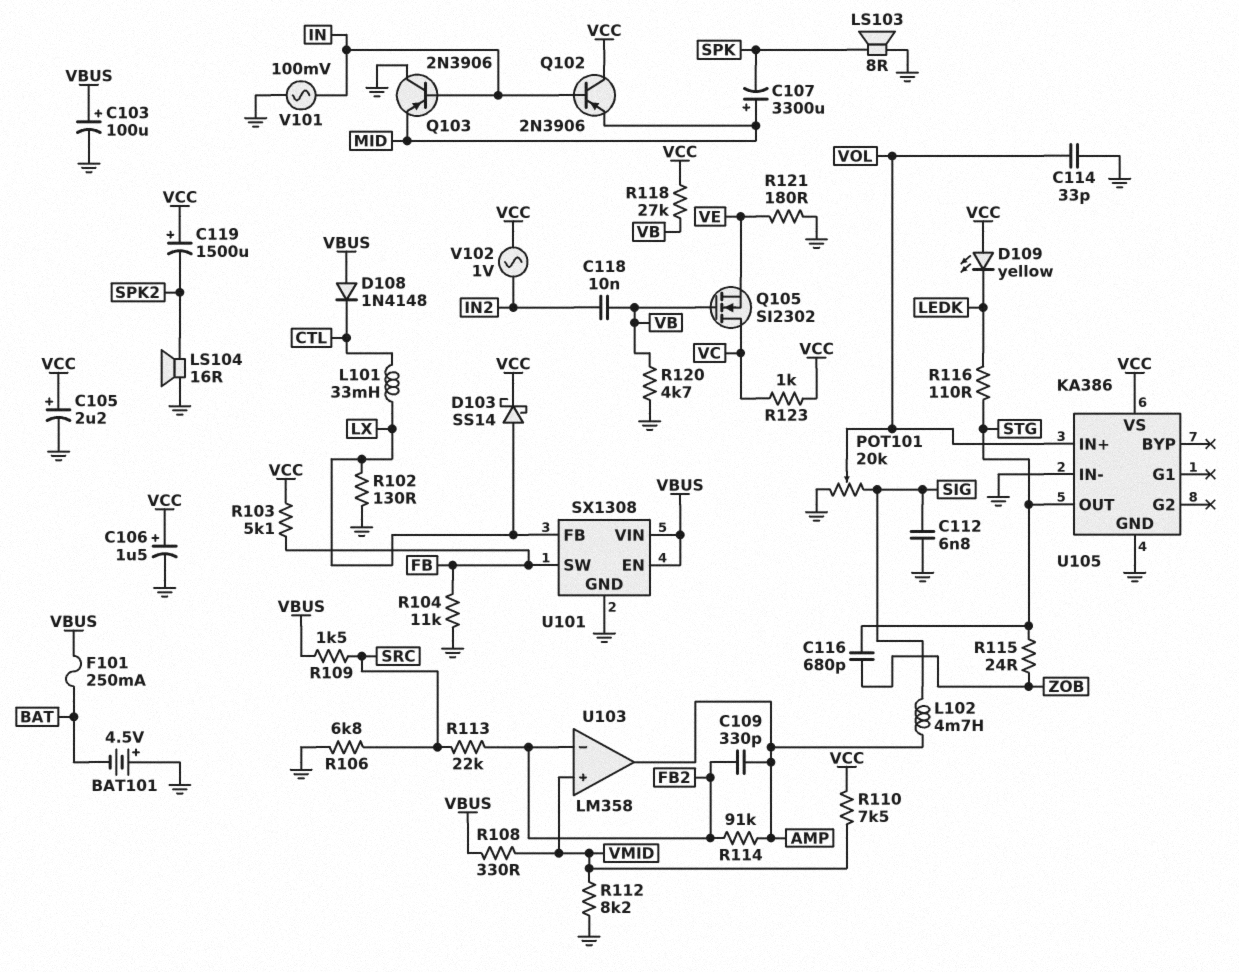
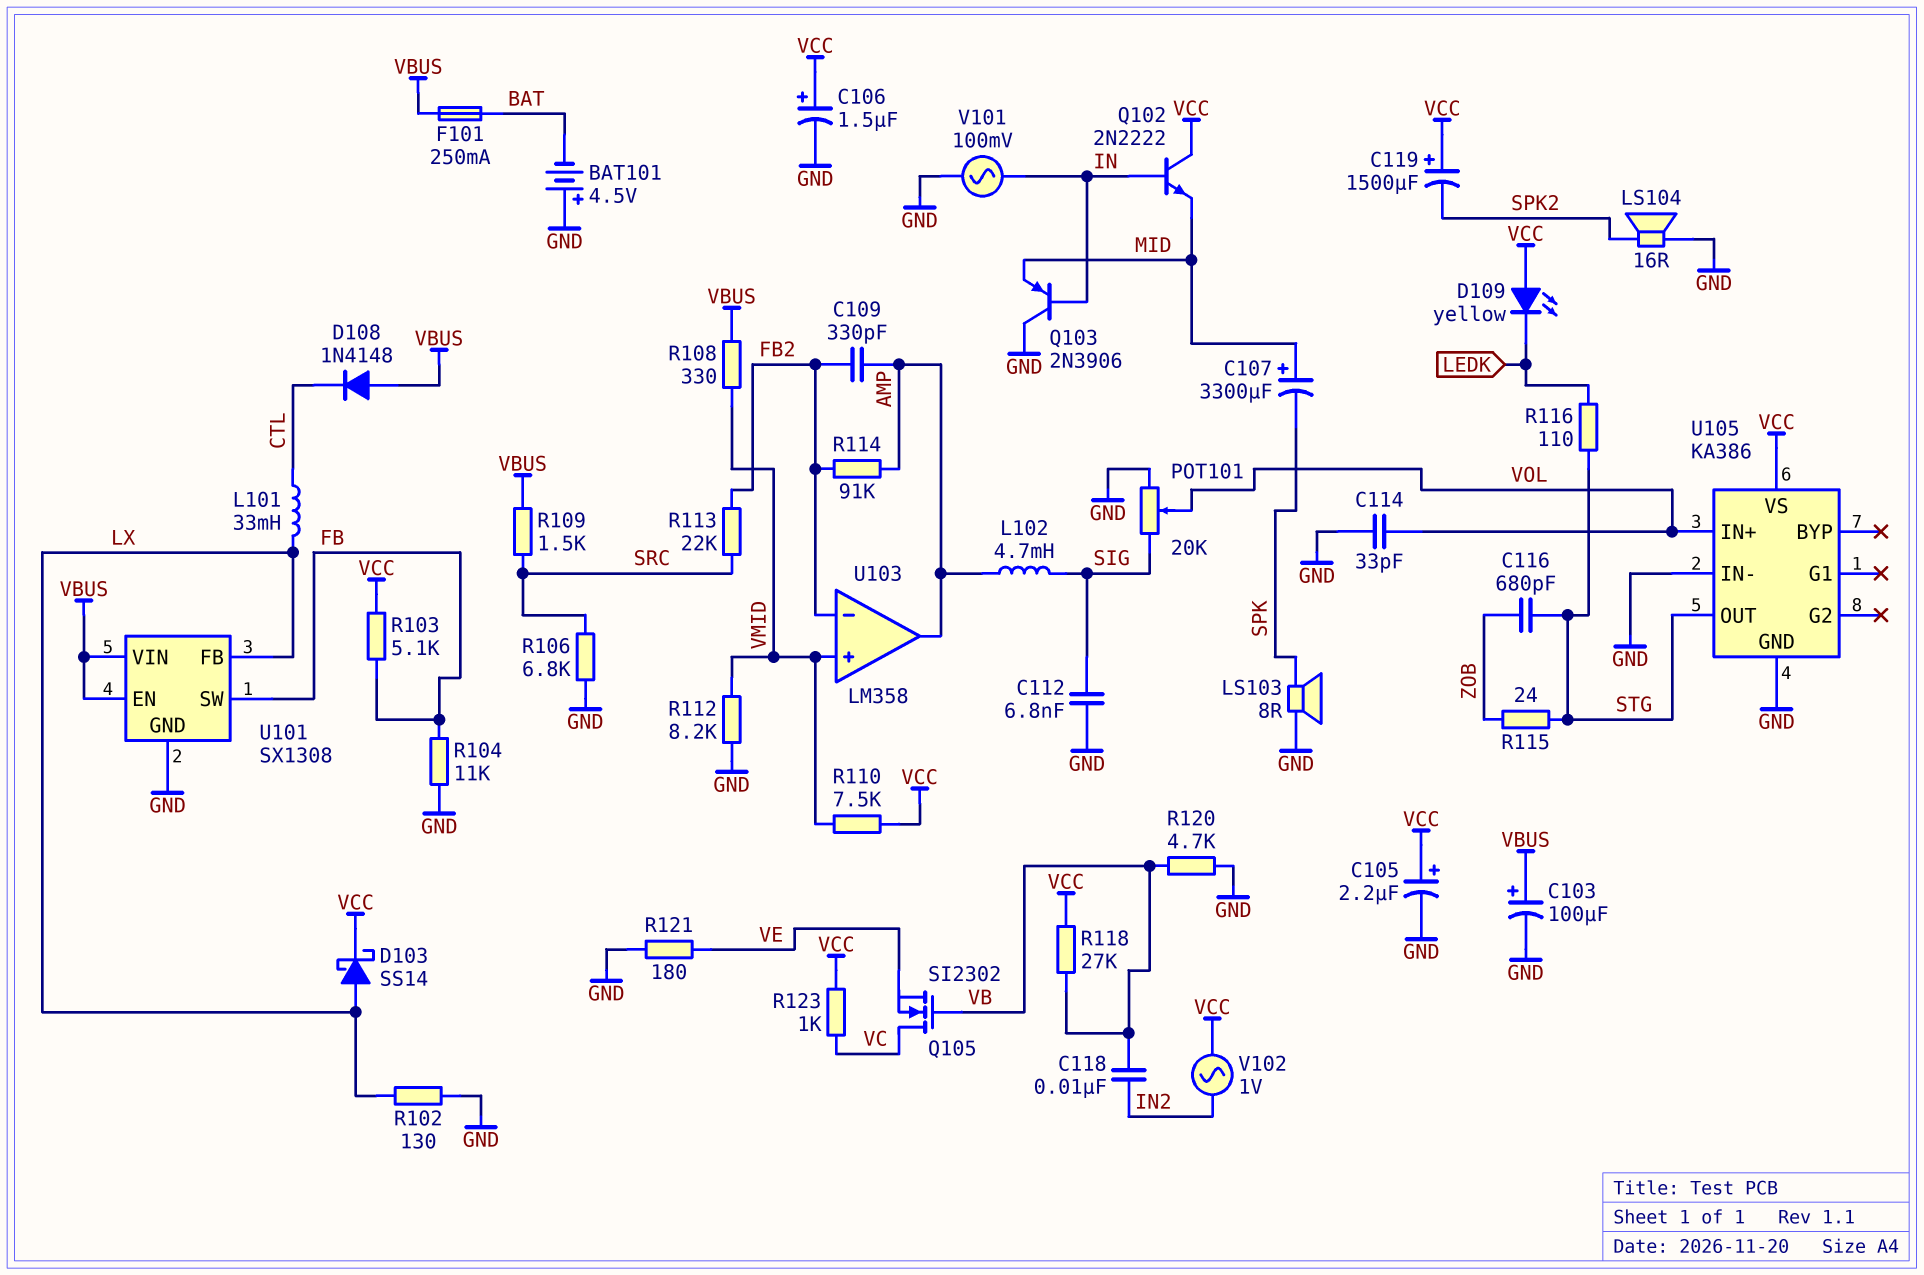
Q102: PNP 2N3906 (B IN, C VCC, E MID) -> NPN 2N2222 (B IN, C VCC, E MID)

